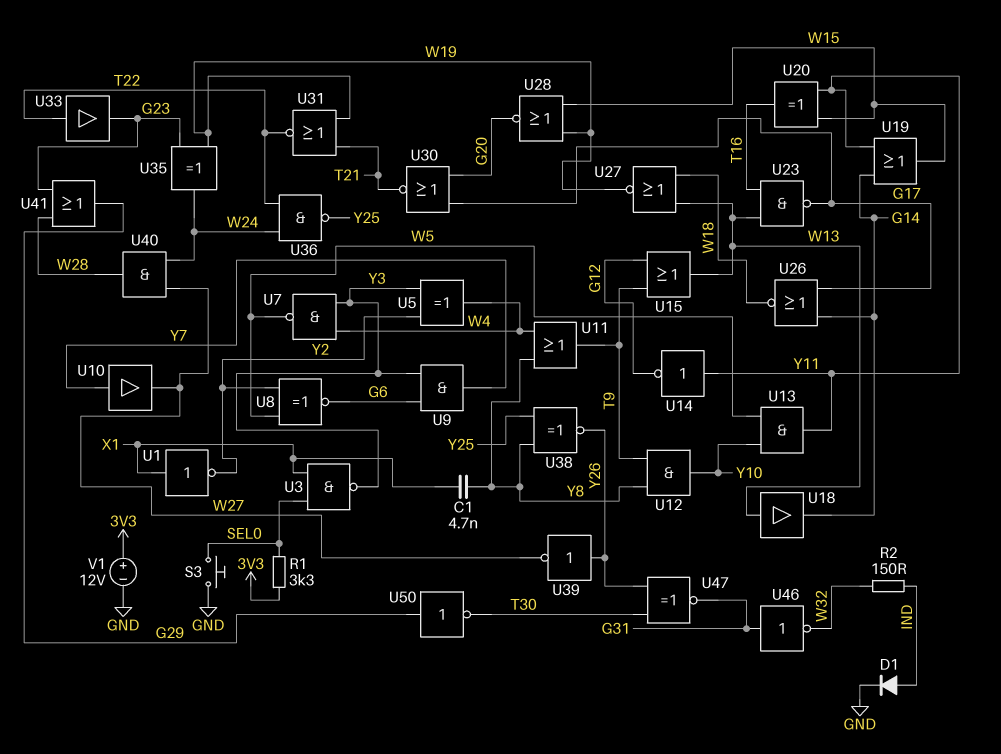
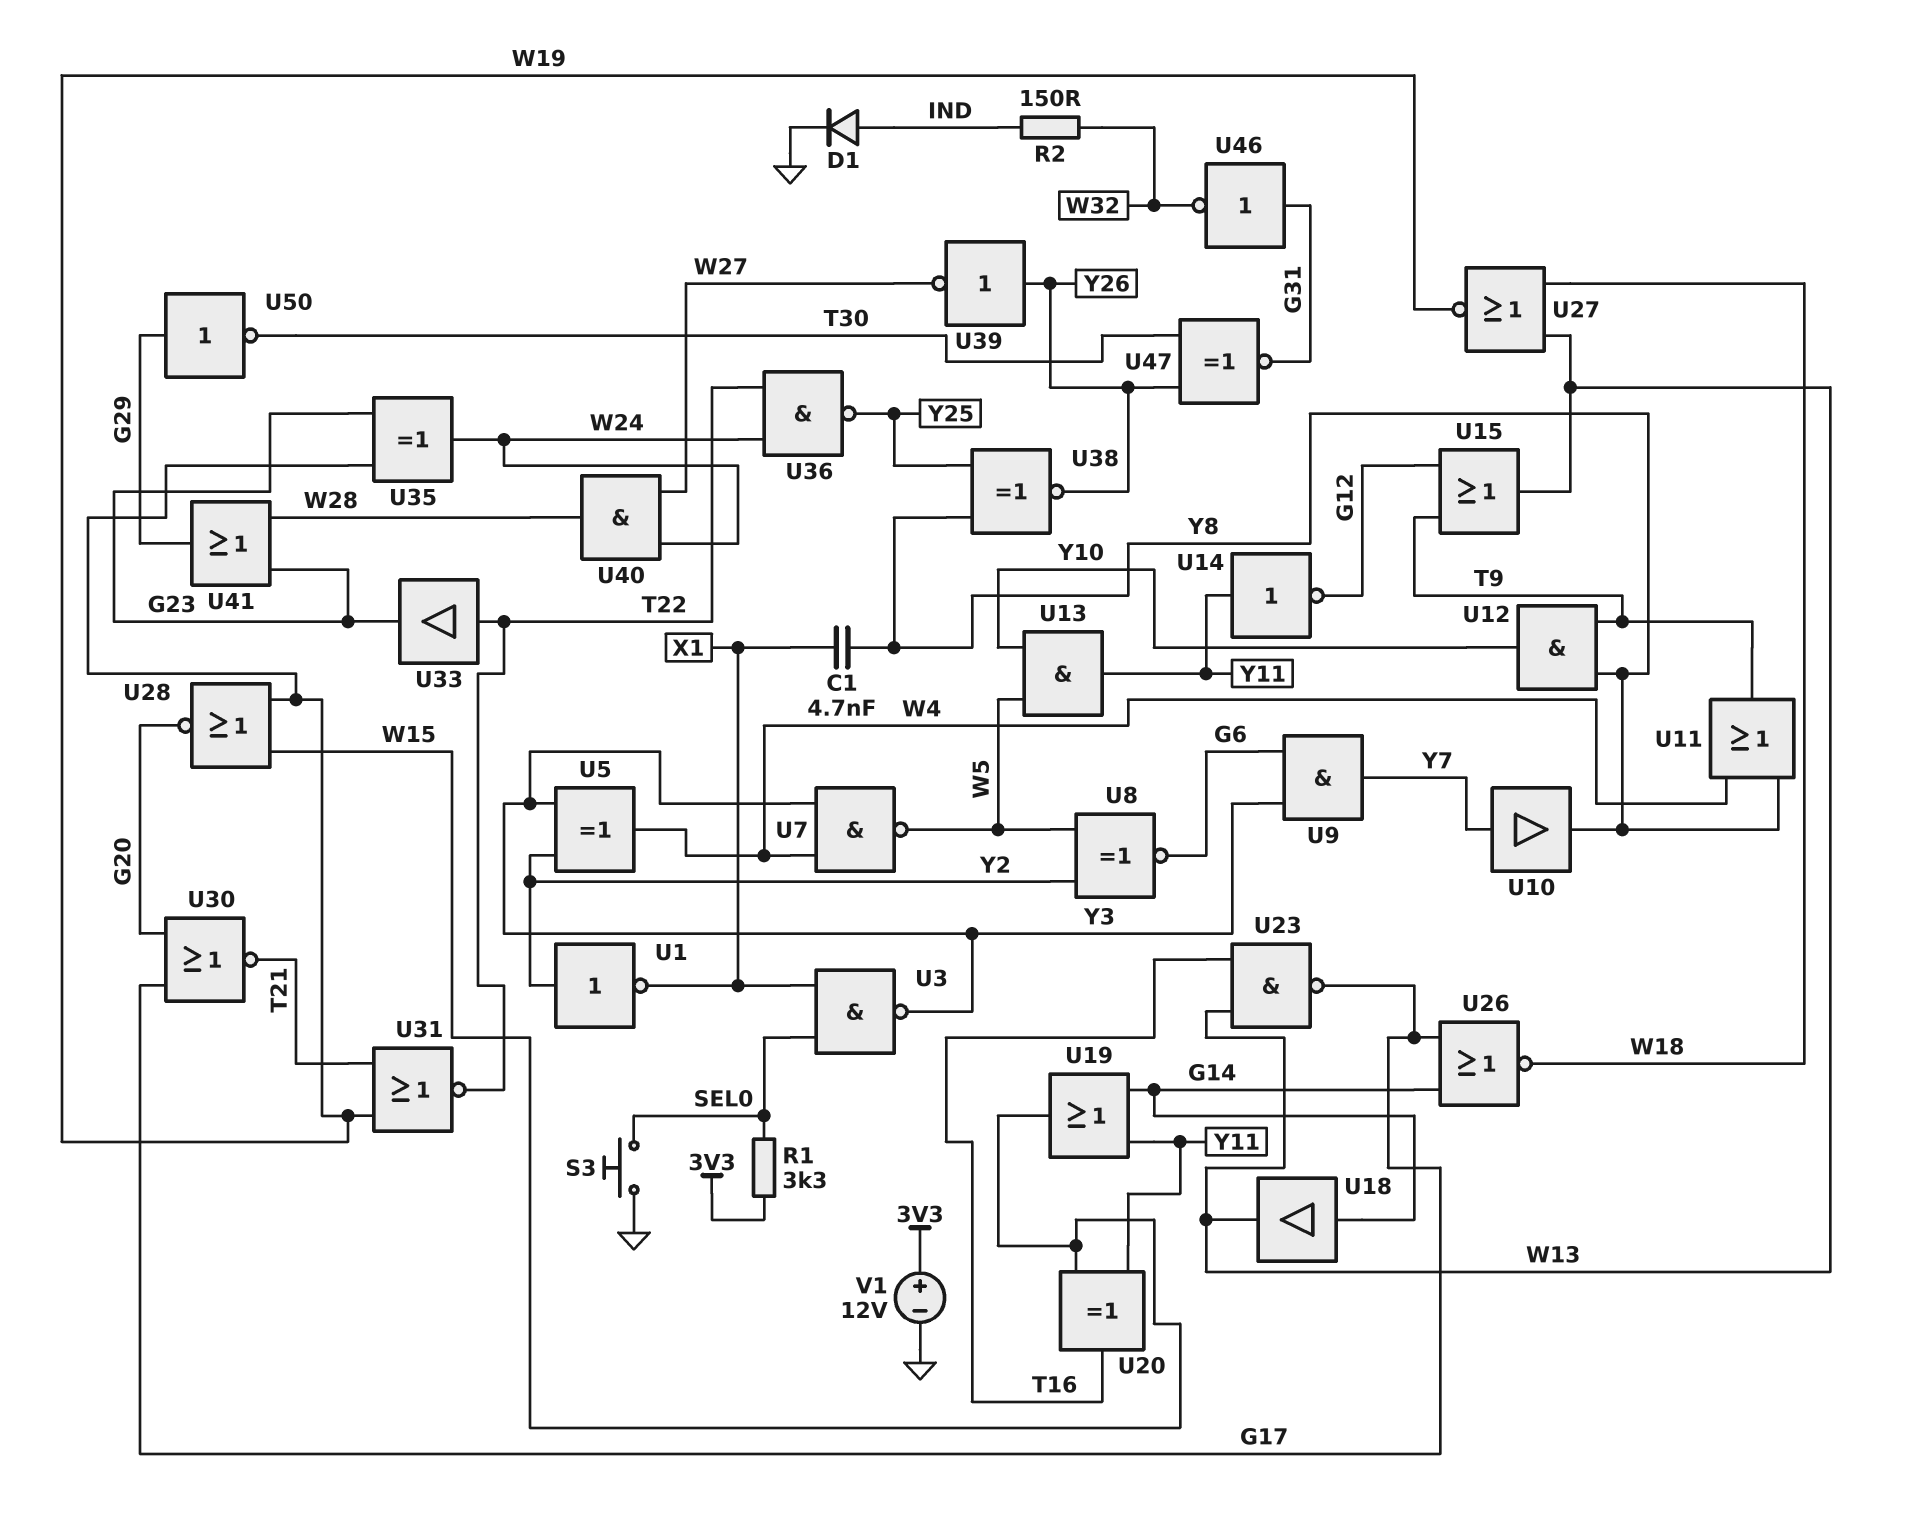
U1: NOT (in X1, out Y2) -> NOT (in Y2, out X1)
U10: buffer (in Y7, out W27) -> buffer (in Y7, out Y8)
U18: buffer (in W13, out G14) -> buffer (in G14, out W13)

